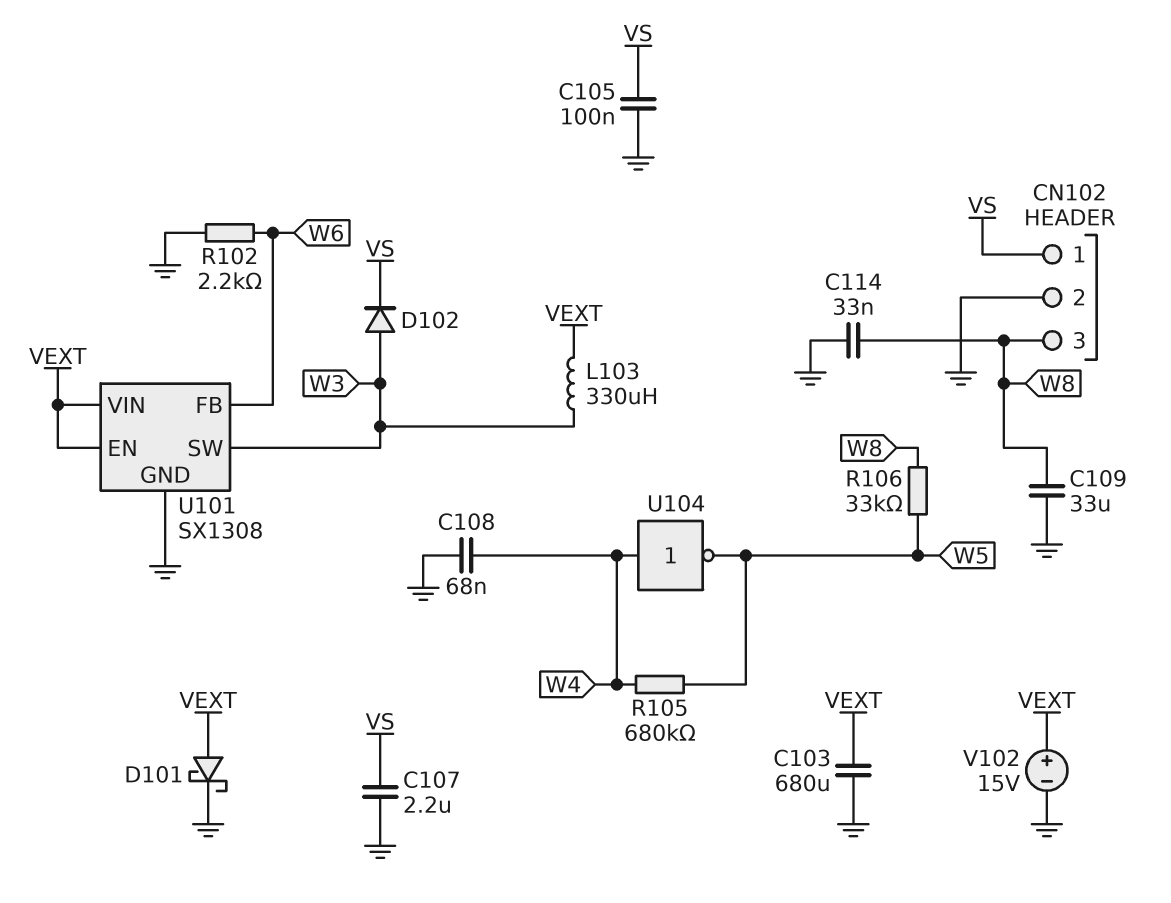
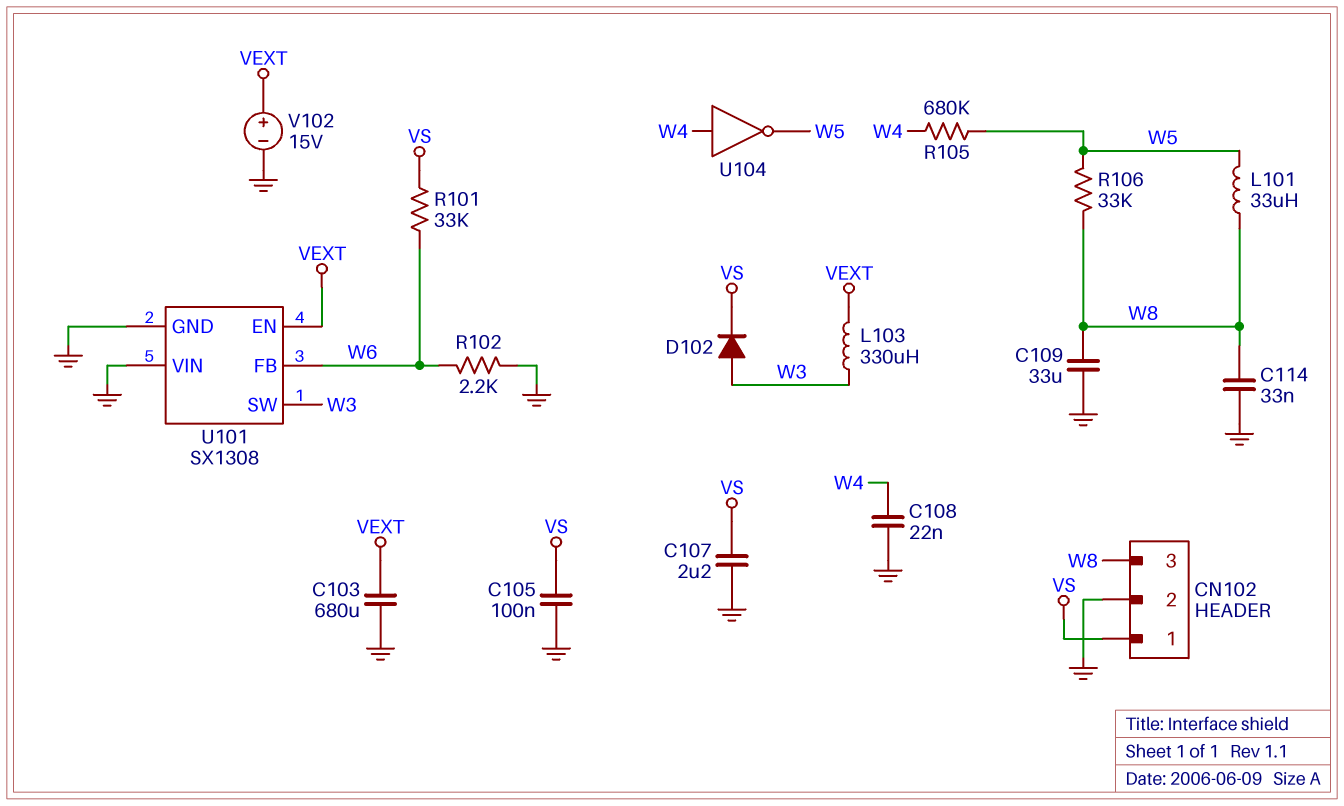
C108: 68nF (GND, W4) -> 22nF (GND, W4)
D101: schottky (A VEXT, K GND) -> none
L101: none -> 33uH (W5, W8)
R101: none -> 33k (VS, W6)
U101 pin VIN: VEXT -> GND

